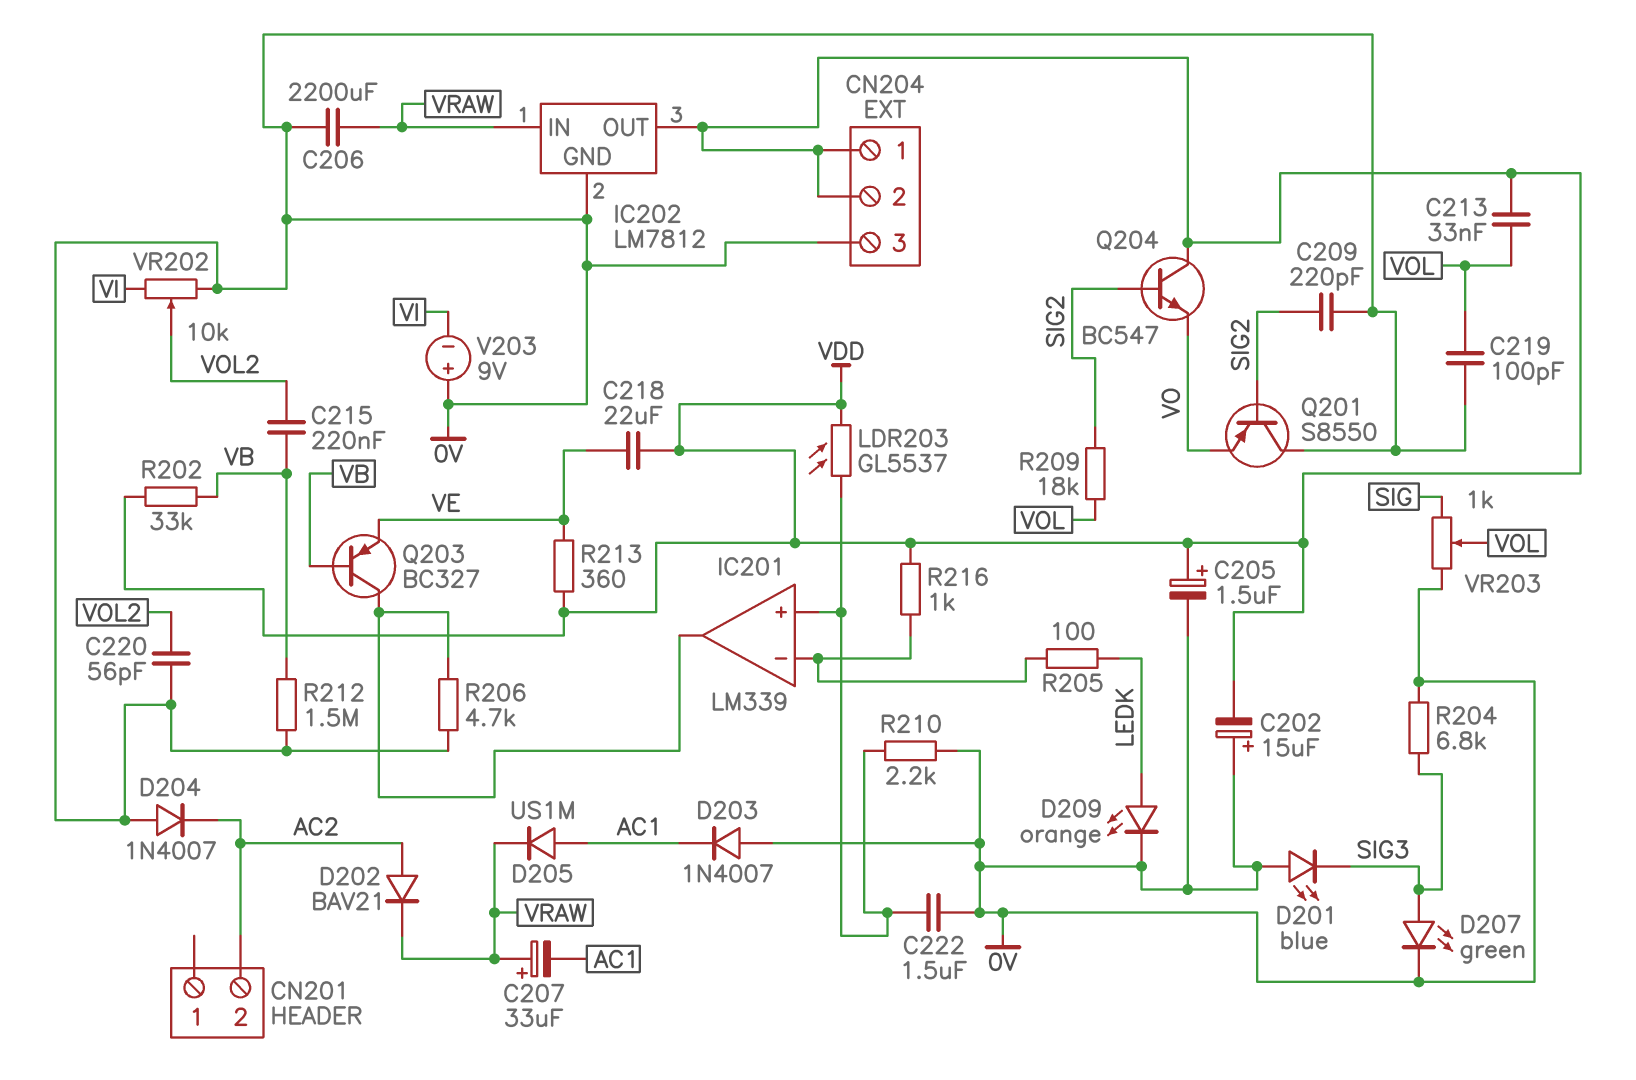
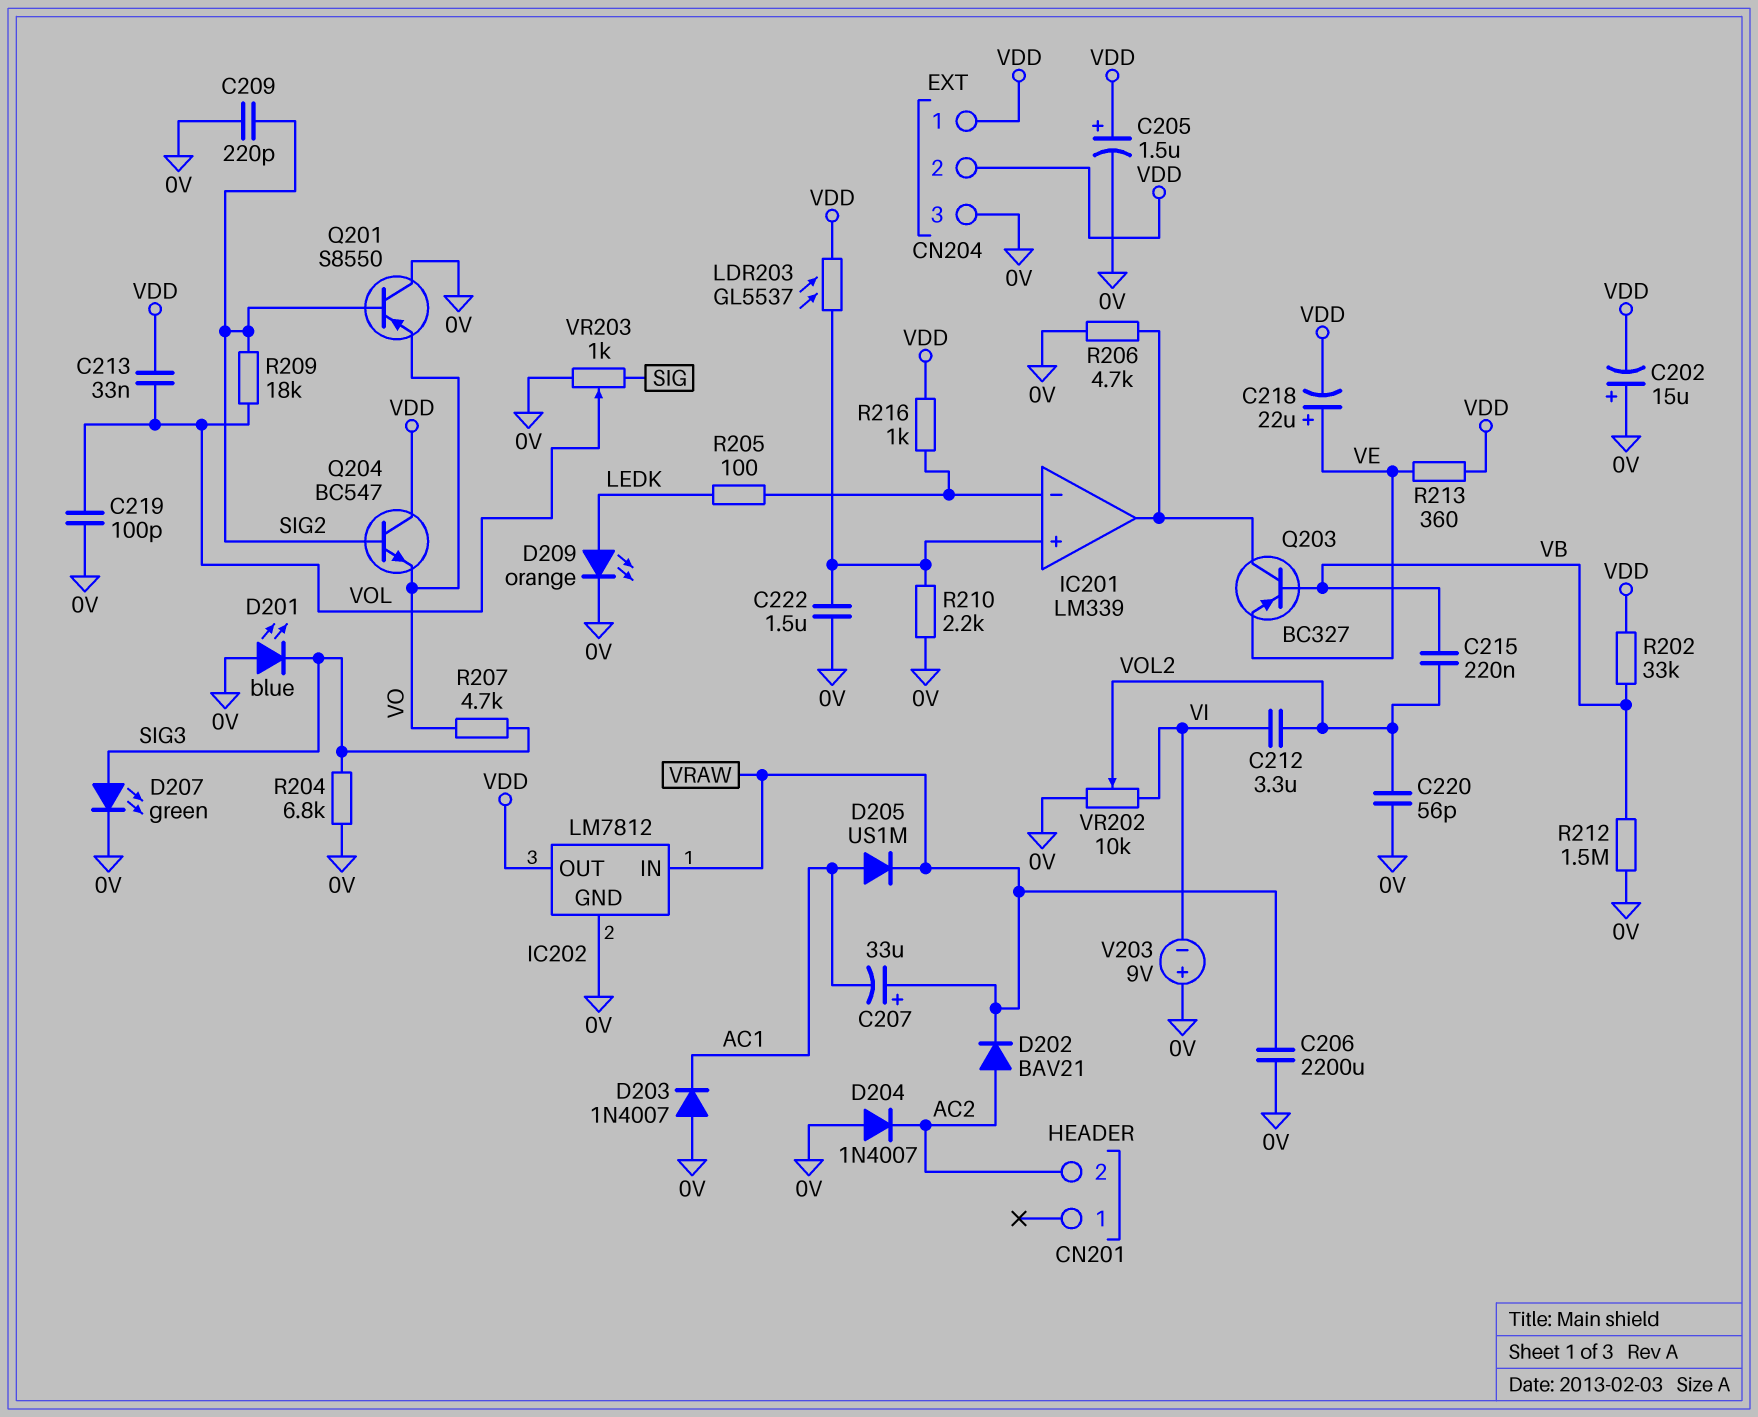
C212: none -> 3.3uF (VI, VOL2)
C218: 22uF (VDD, VE) -> 22uF (plus VE, minus VDD)
R207: none -> 4.7k (SIG3, VO)

